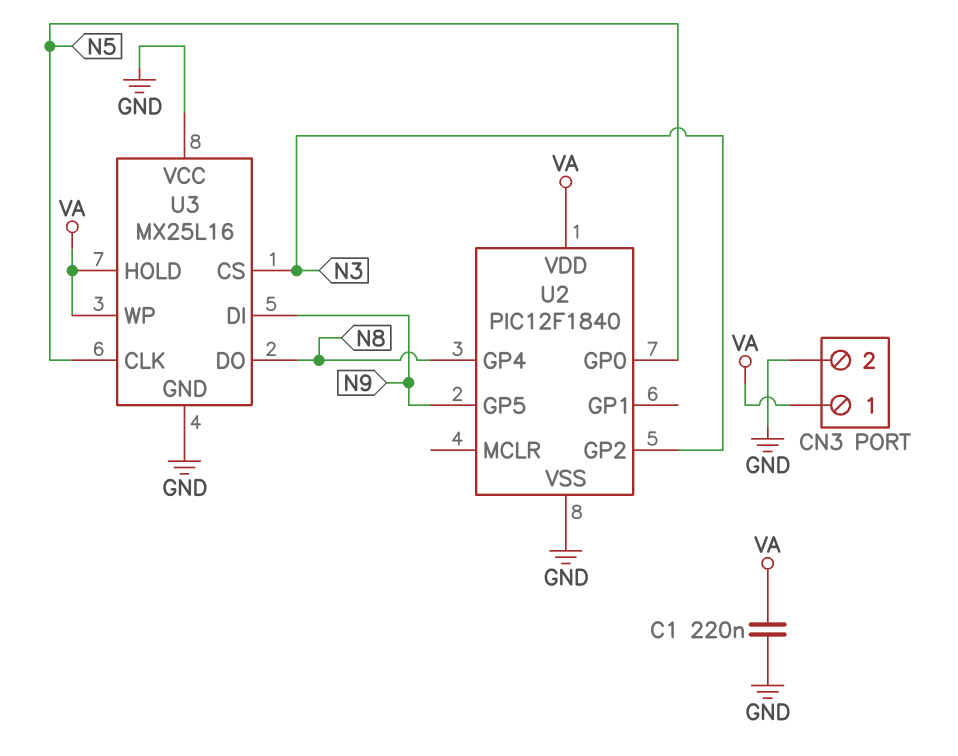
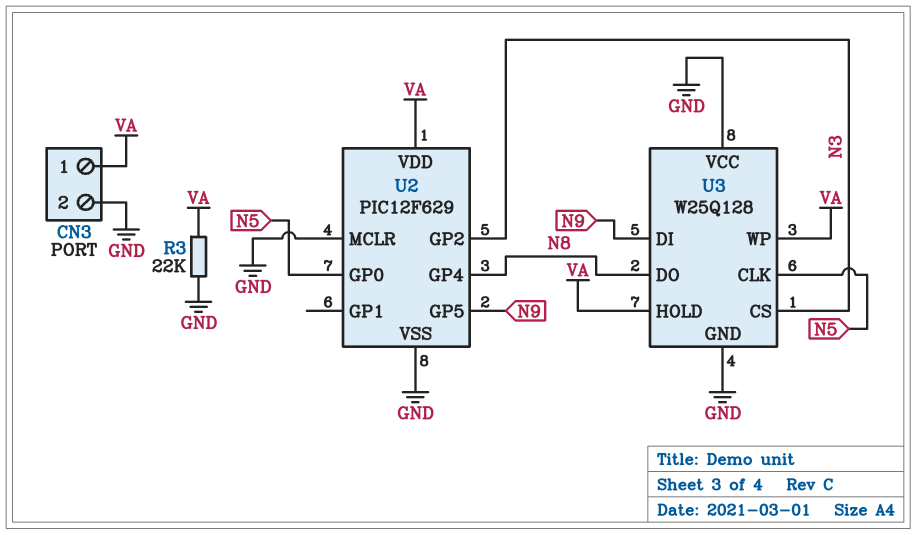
C1: 220nF (GND, VA) -> none
R3: none -> 22k (GND, VA)
U2: PIC12F1840 -> PIC12F629
U2 pin MCLR: none -> GND
U3: MX25L16 -> W25Q128

